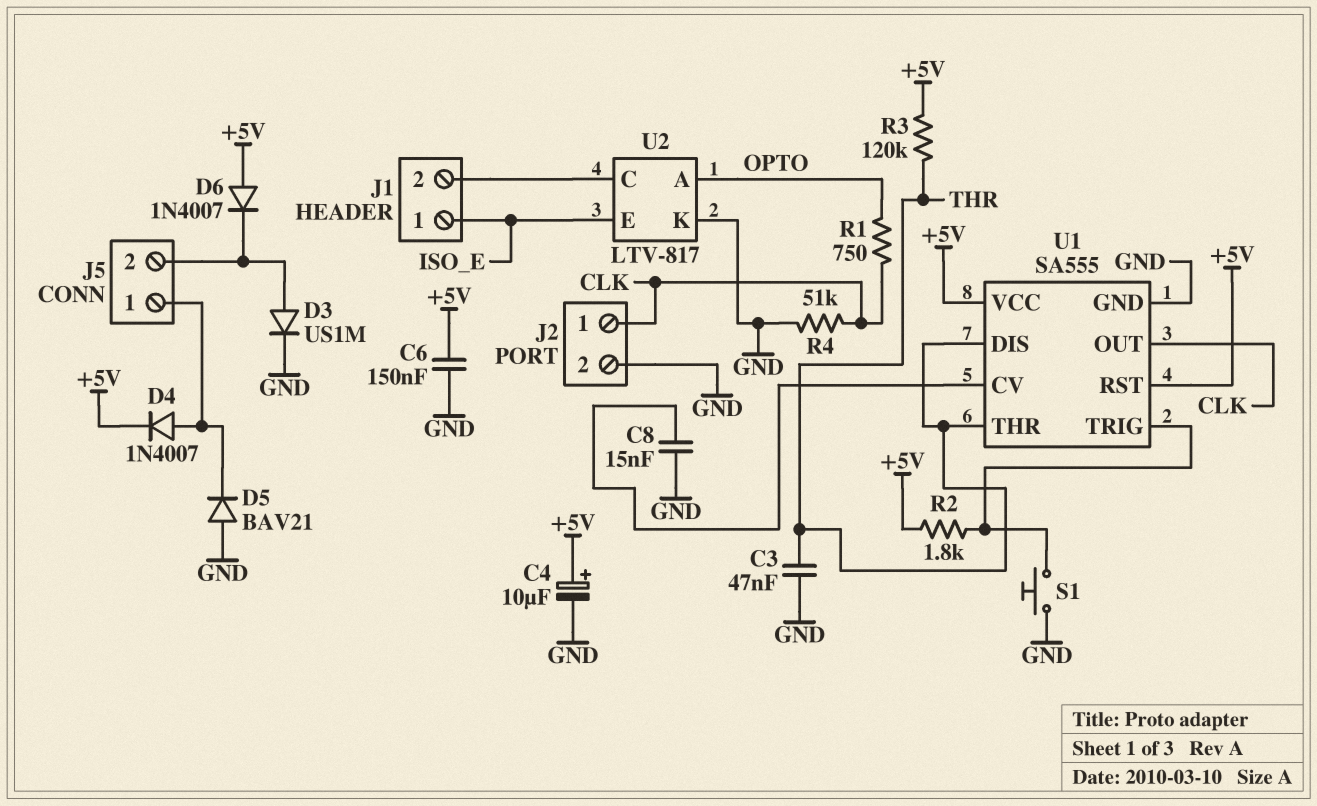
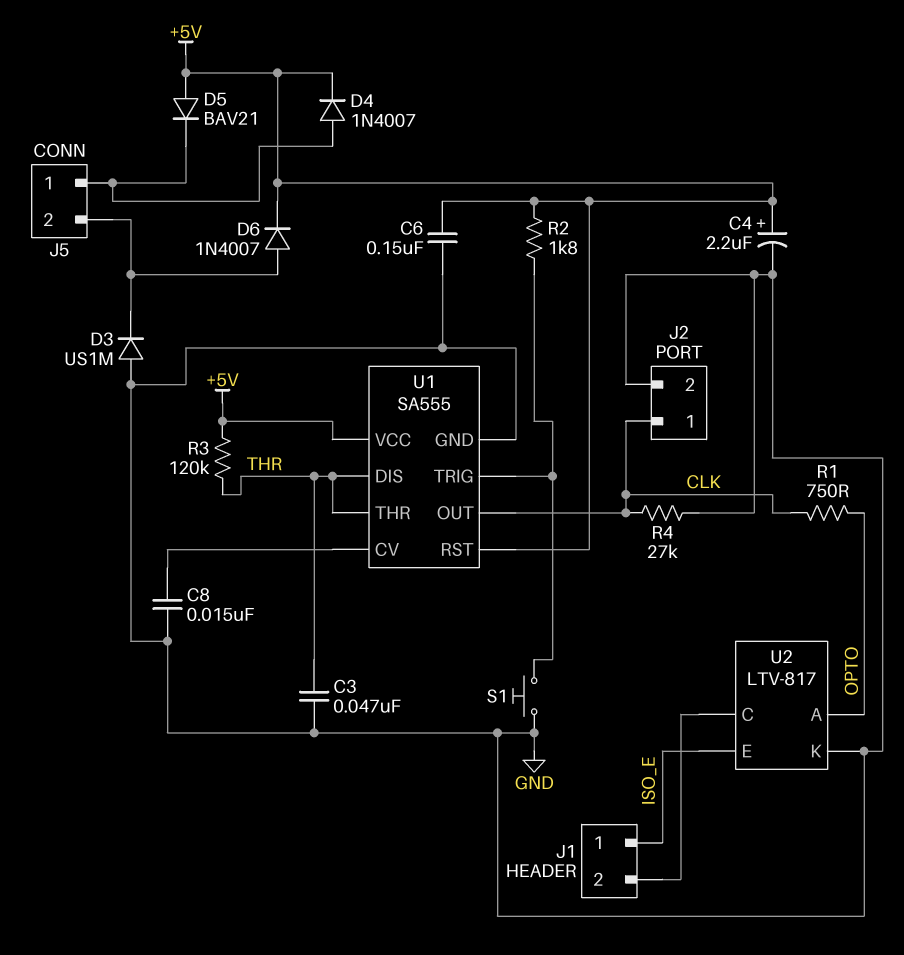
C4: 10uF (plus +5V, minus GND) -> 2.2uF (plus +5V, minus GND)
D3: diode US1M (A J5/2, K GND) -> diode US1M (A GND, K J5/2)
D5: diode BAV21 (A GND, K J5/1) -> diode BAV21 (A +5V, K J5/1)
D6: diode 1N4007 (A +5V, K J5/2) -> diode 1N4007 (A J5/2, K +5V)
R4: 51k (CLK, GND) -> 27k (CLK, GND)

